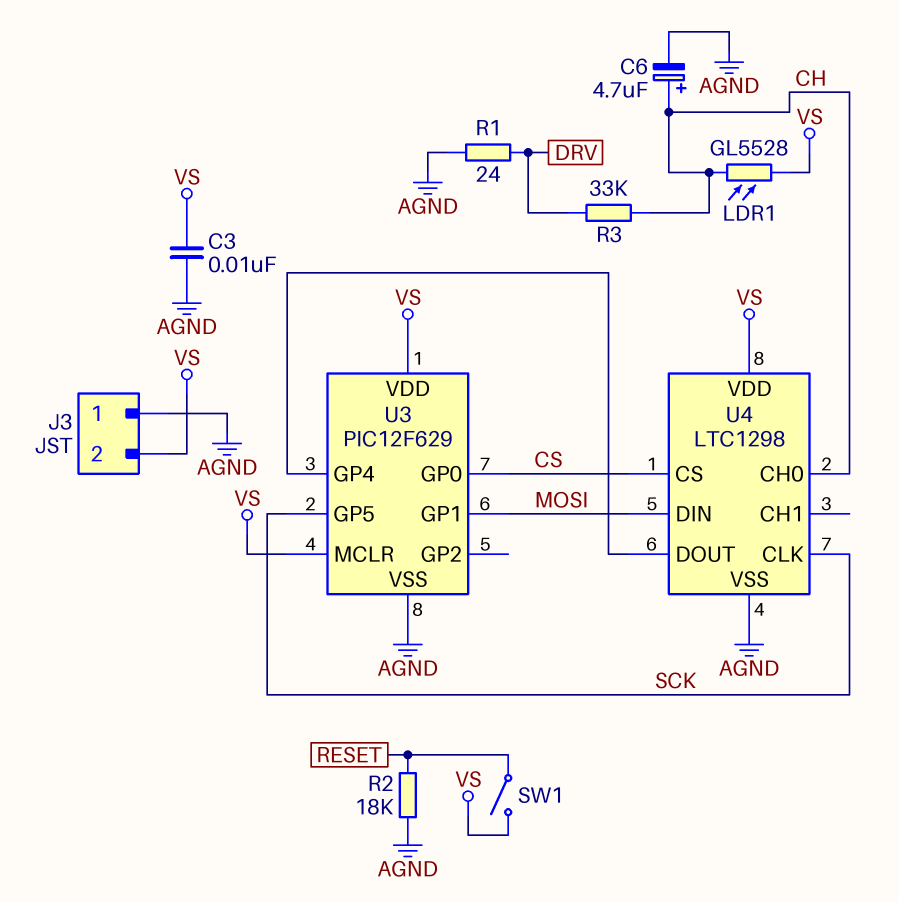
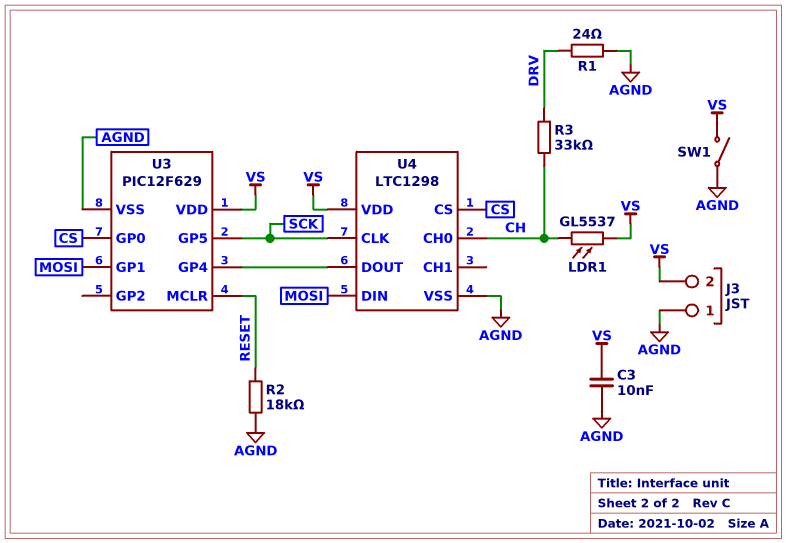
C6: 4.7uF (plus CH, minus AGND) -> none
LDR1: GL5528 (CH, VS) -> GL5537 (CH, VS)
SW1: switch (RESET, VS) -> switch (AGND, VS)
U3 pin MCLR: VS -> RESET

